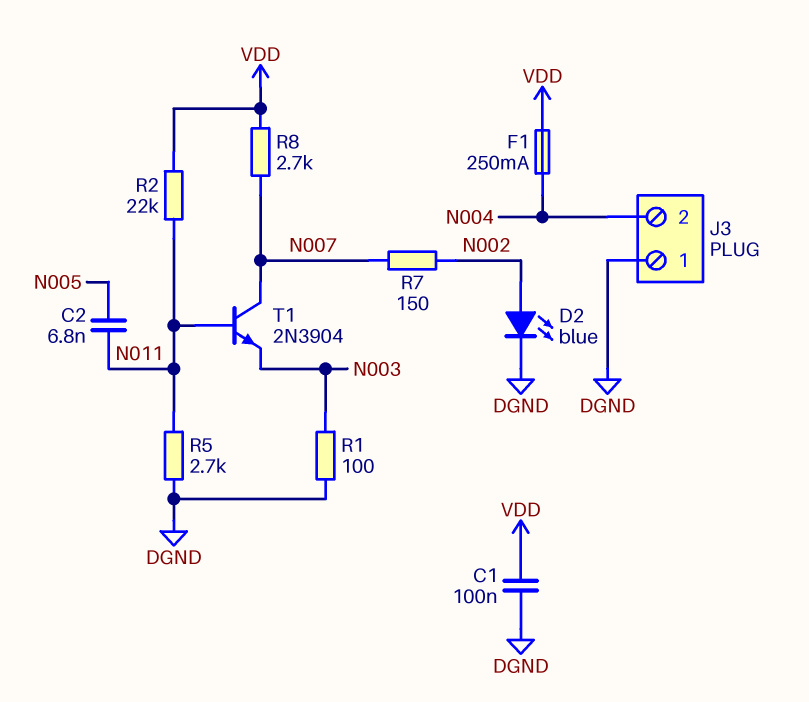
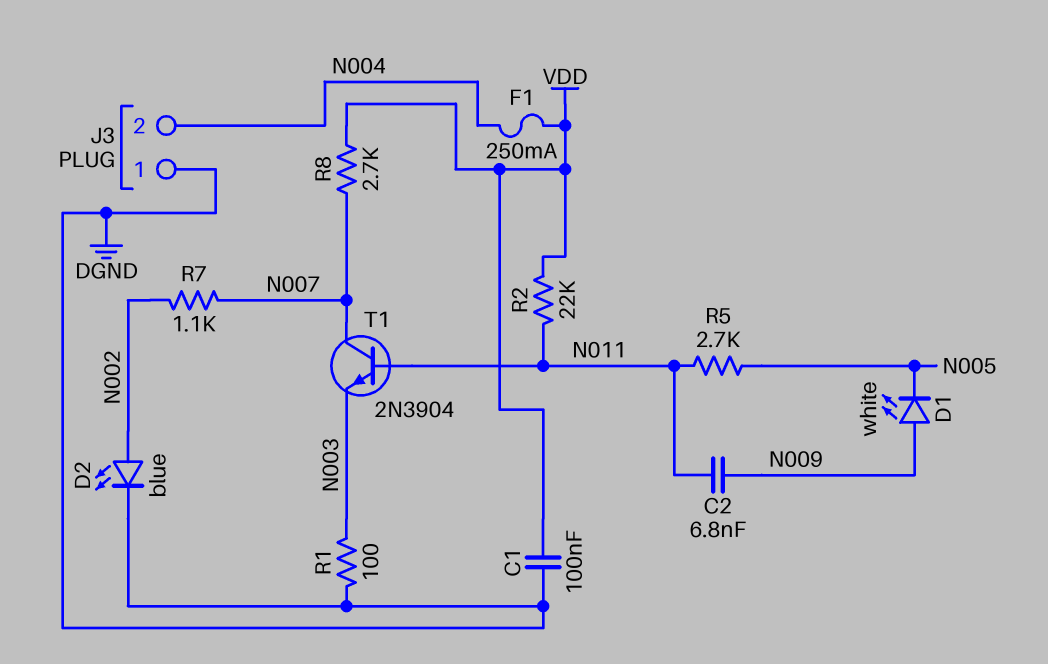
C2: 6.8nF (N005, N011) -> 6.8nF (N009, N011)
D1: none -> LED white (A N009, K N005)
R5: 2.7k (DGND, N011) -> 2.7k (N005, N011)
R7: 150 (N002, N007) -> 1.1k (N002, N007)

